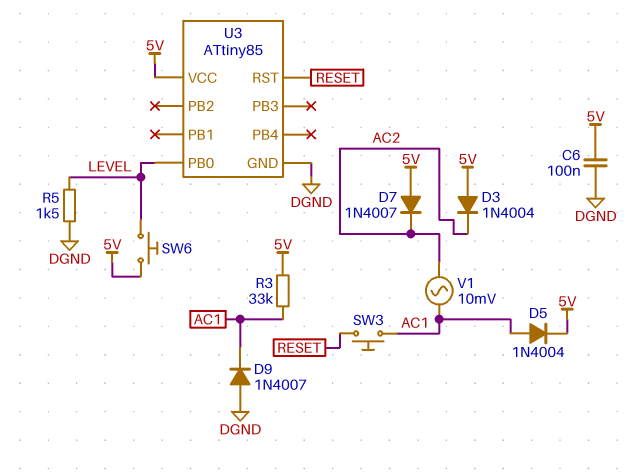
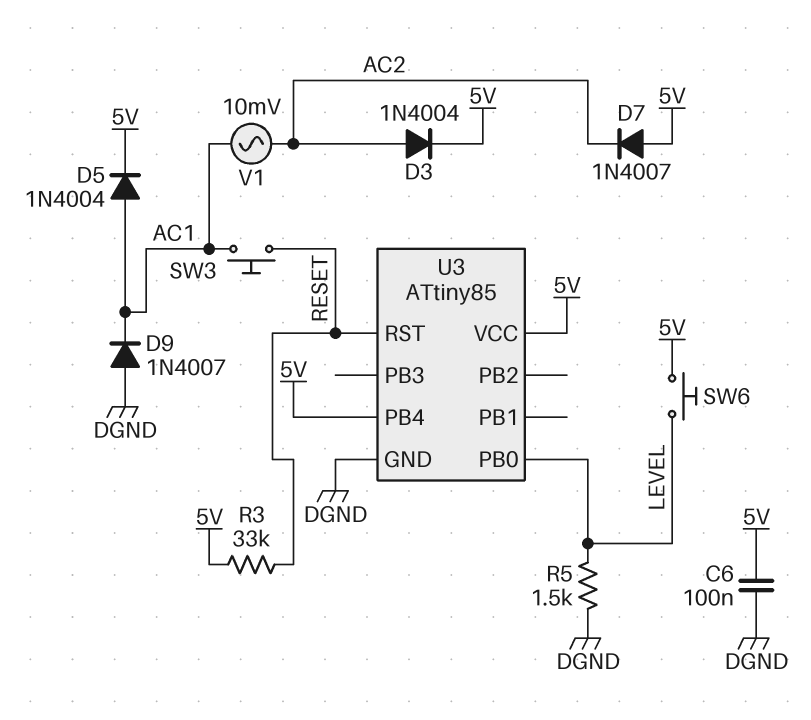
D3: diode 1N4004 (A 5V, K AC2) -> diode 1N4004 (A AC2, K 5V)
R3: 33k (5V, AC1) -> 33k (5V, RESET)
U3 pin PB4: none -> 5V

